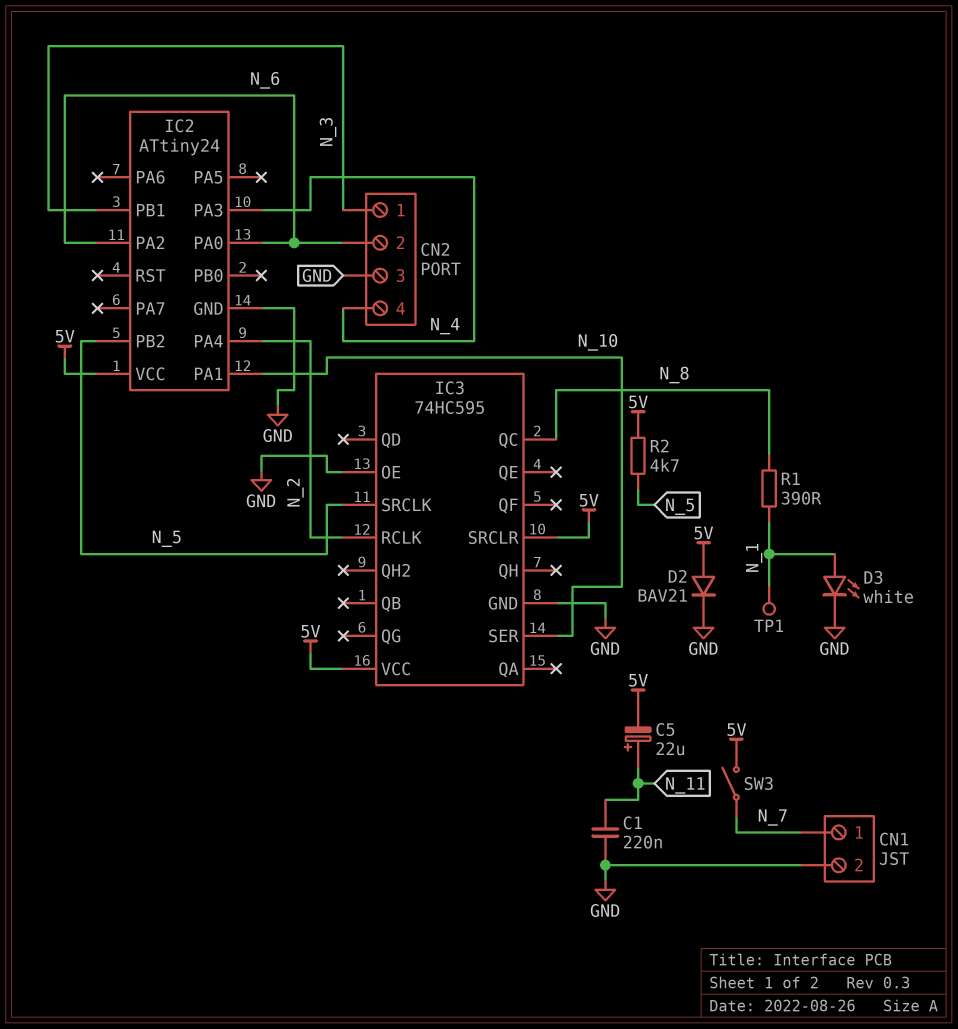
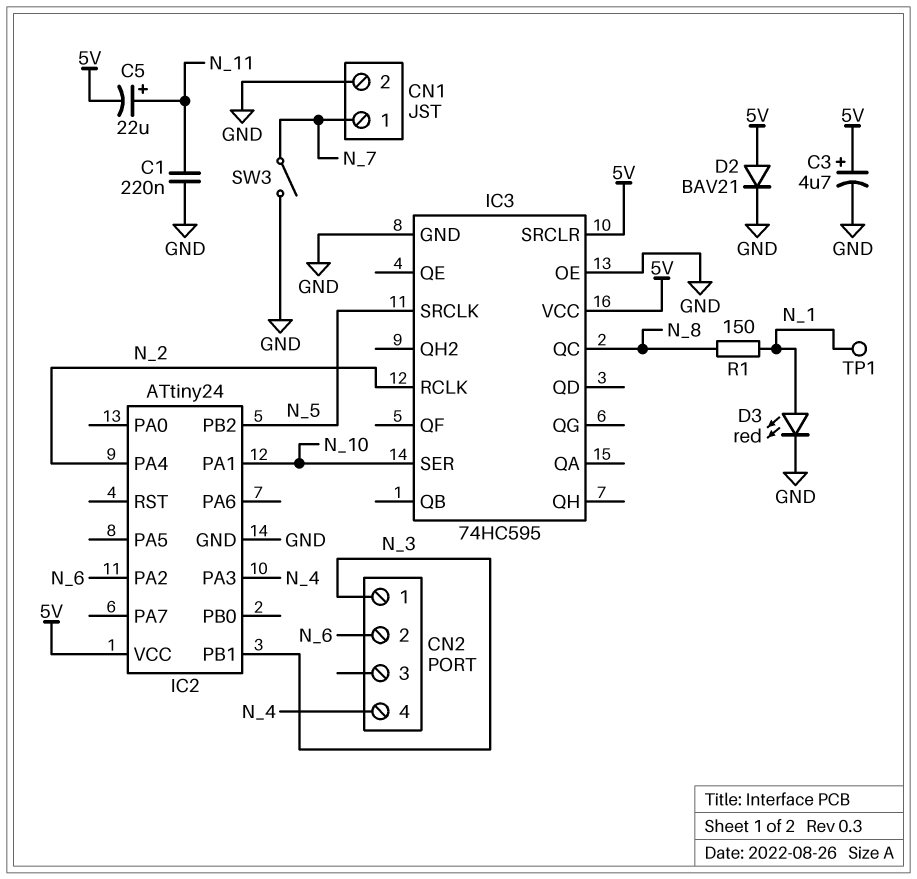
C3: none -> 4.7uF (plus 5V, minus GND)
CN2 pin 3: GND -> none
D3: LED white (A N_1, K GND) -> LED red (A N_1, K GND)
IC2 pin PA0: N_6 -> none
R1: 390 (N_1, N_8) -> 150 (N_1, N_8)
R2: 4.7k (5V, N_5) -> none
SW3: switch (5V, N_7) -> switch (GND, N_7)

